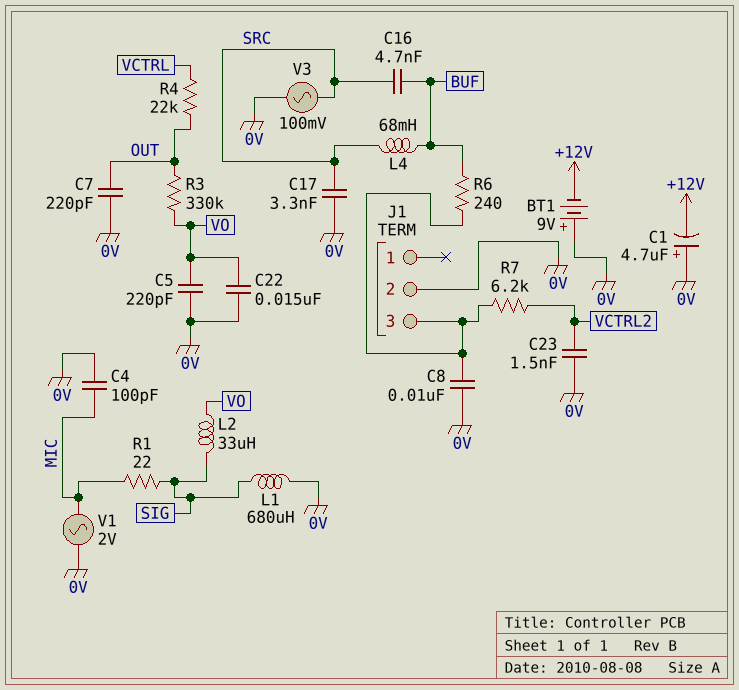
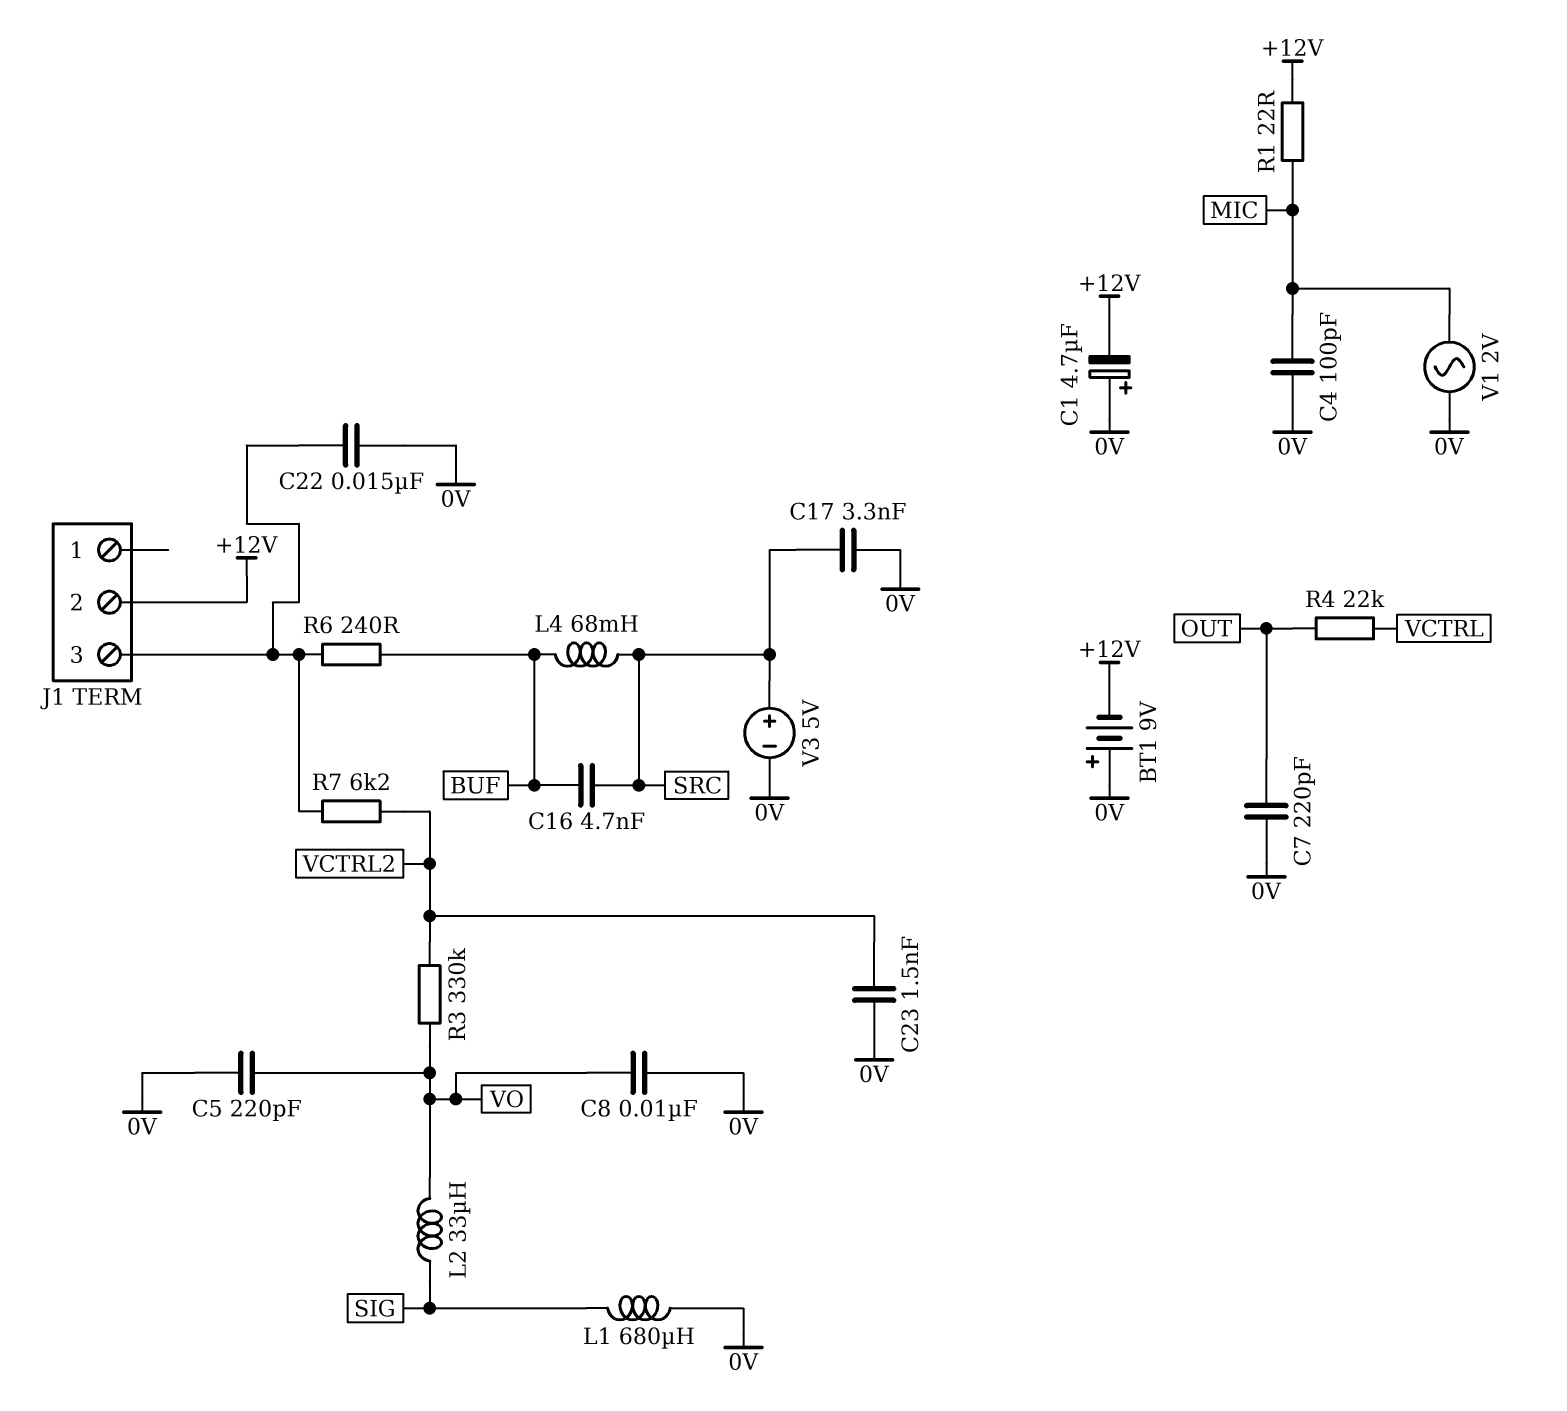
C8: 10nF (0V, J1/3) -> 10nF (0V, VO)
C22: 15nF (0V, VO) -> 15nF (0V, J1/3)
J1 pin 2: 0V -> +12V
R1: 22 (MIC, SIG) -> 22 (+12V, MIC)
R3: 330k (OUT, VO) -> 330k (VCTRL2, VO)
V3: AC 100mV (0V, SRC) -> 5V (plus SRC, minus 0V)

